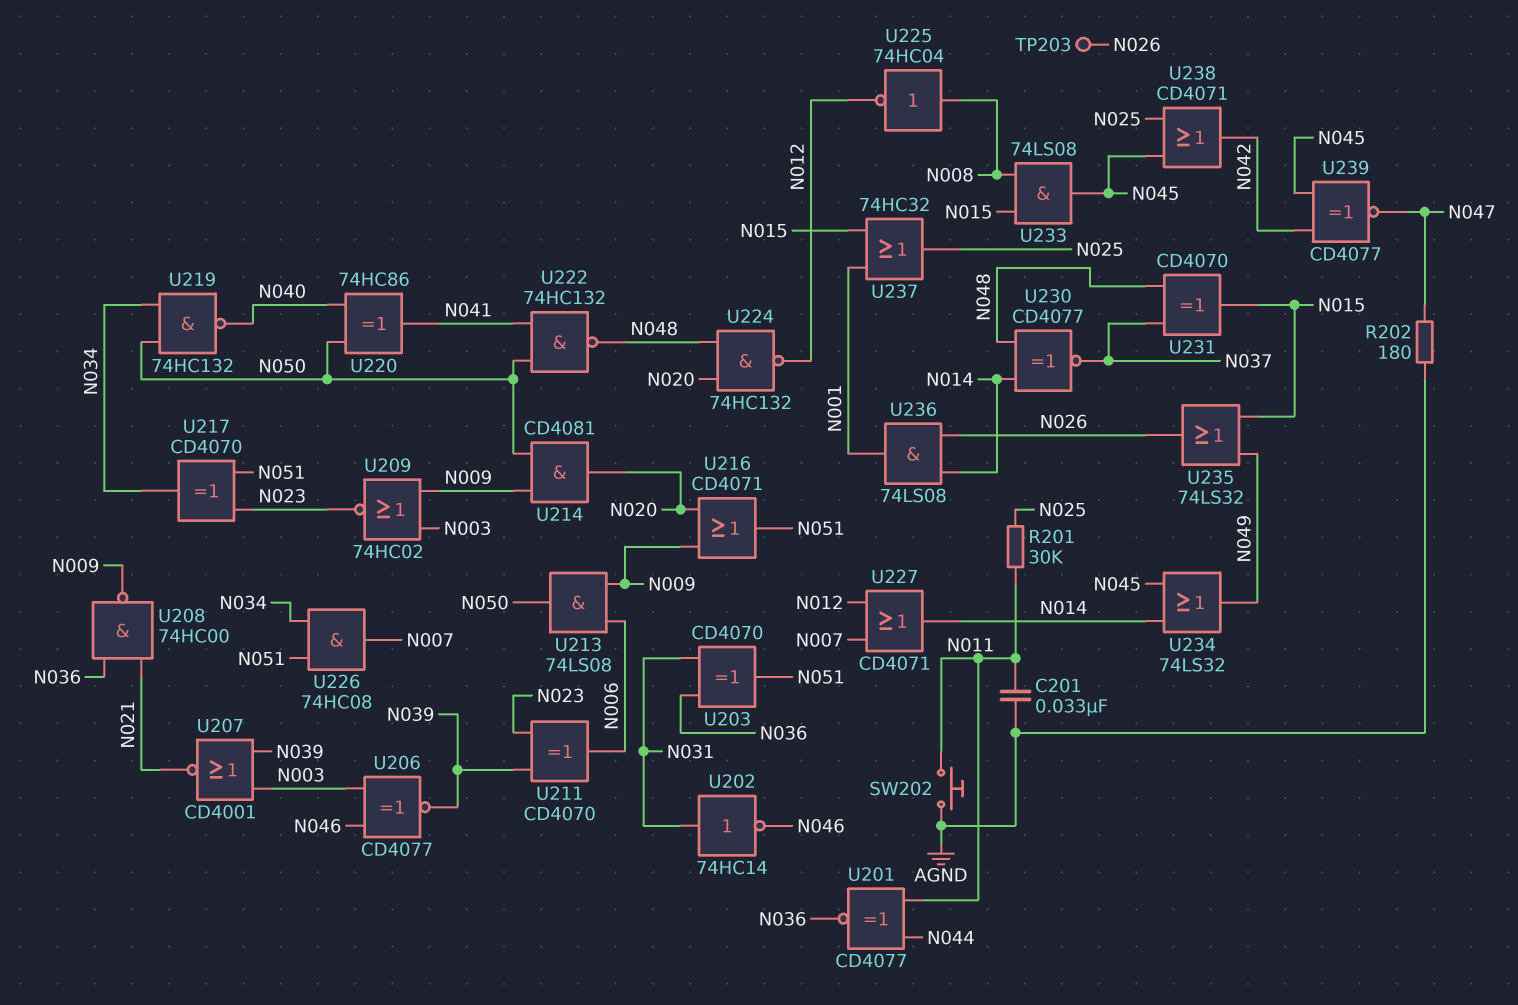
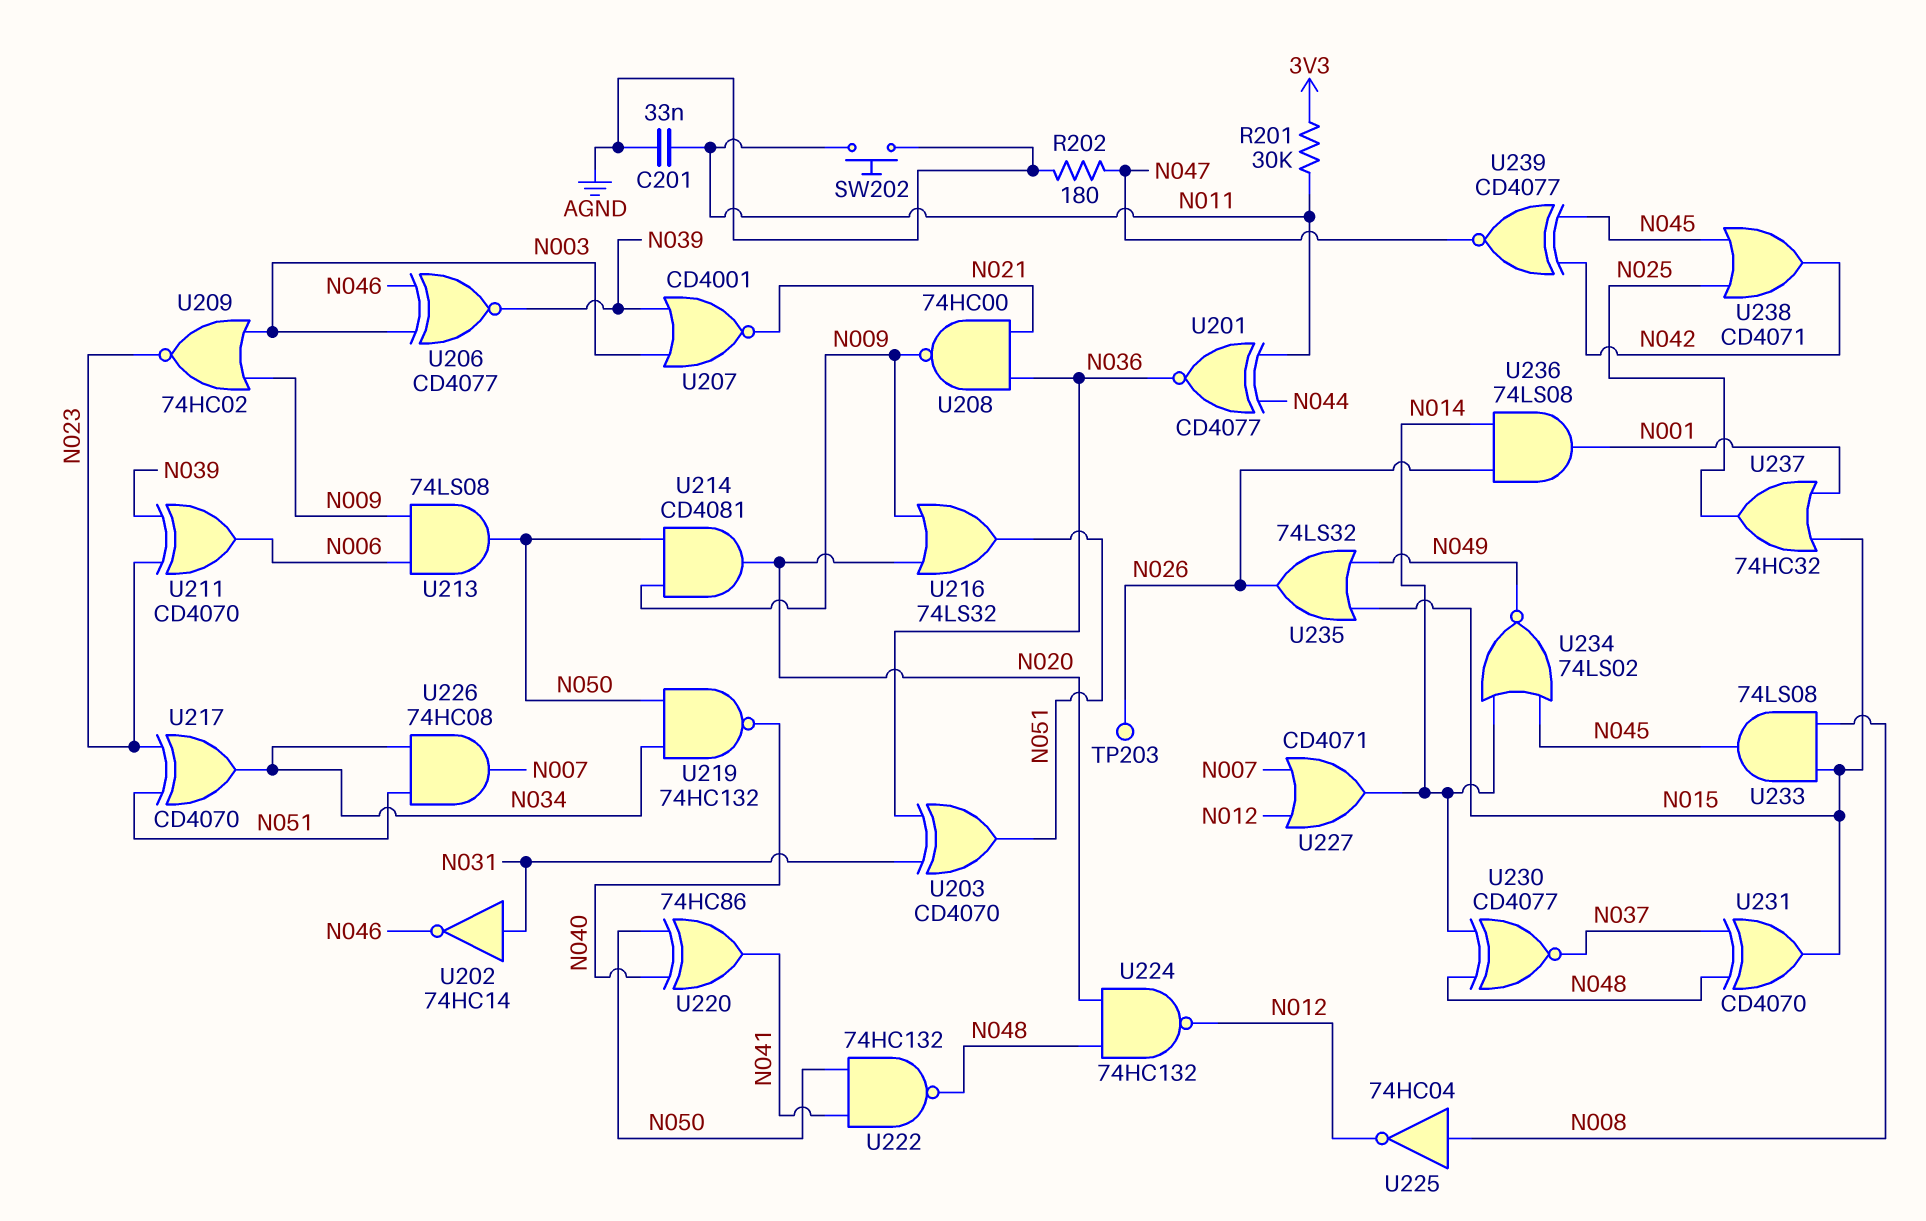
R201: 30k (N011, N025) -> 30k (3V3, N011)
U216: OR CD4071 (in N009, in N020, out N051) -> OR 74LS32 (in N009, in N020, out N051)
U234: OR 74LS32 (in N014, in N045, out N049) -> NOR 74LS02 (in N014, in N045, out N049)

